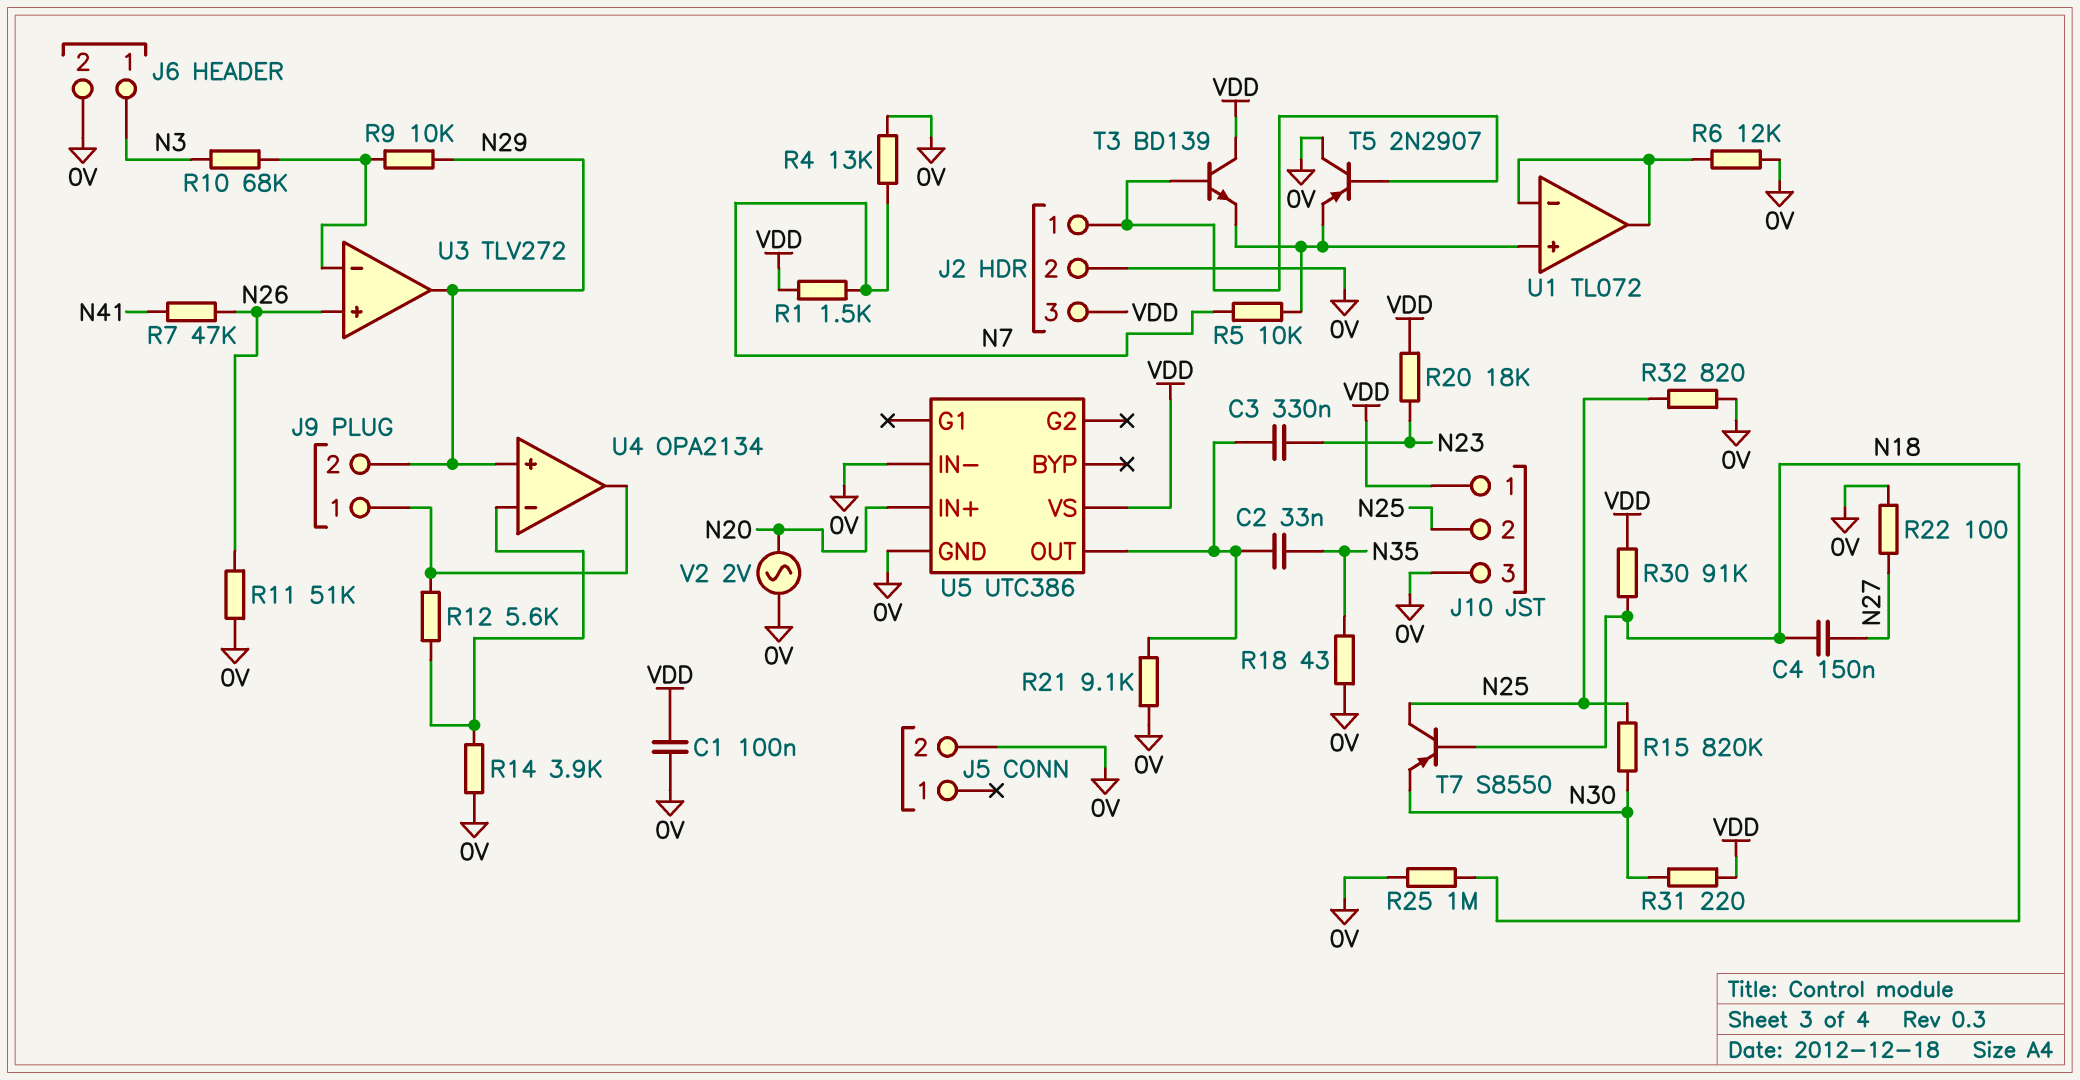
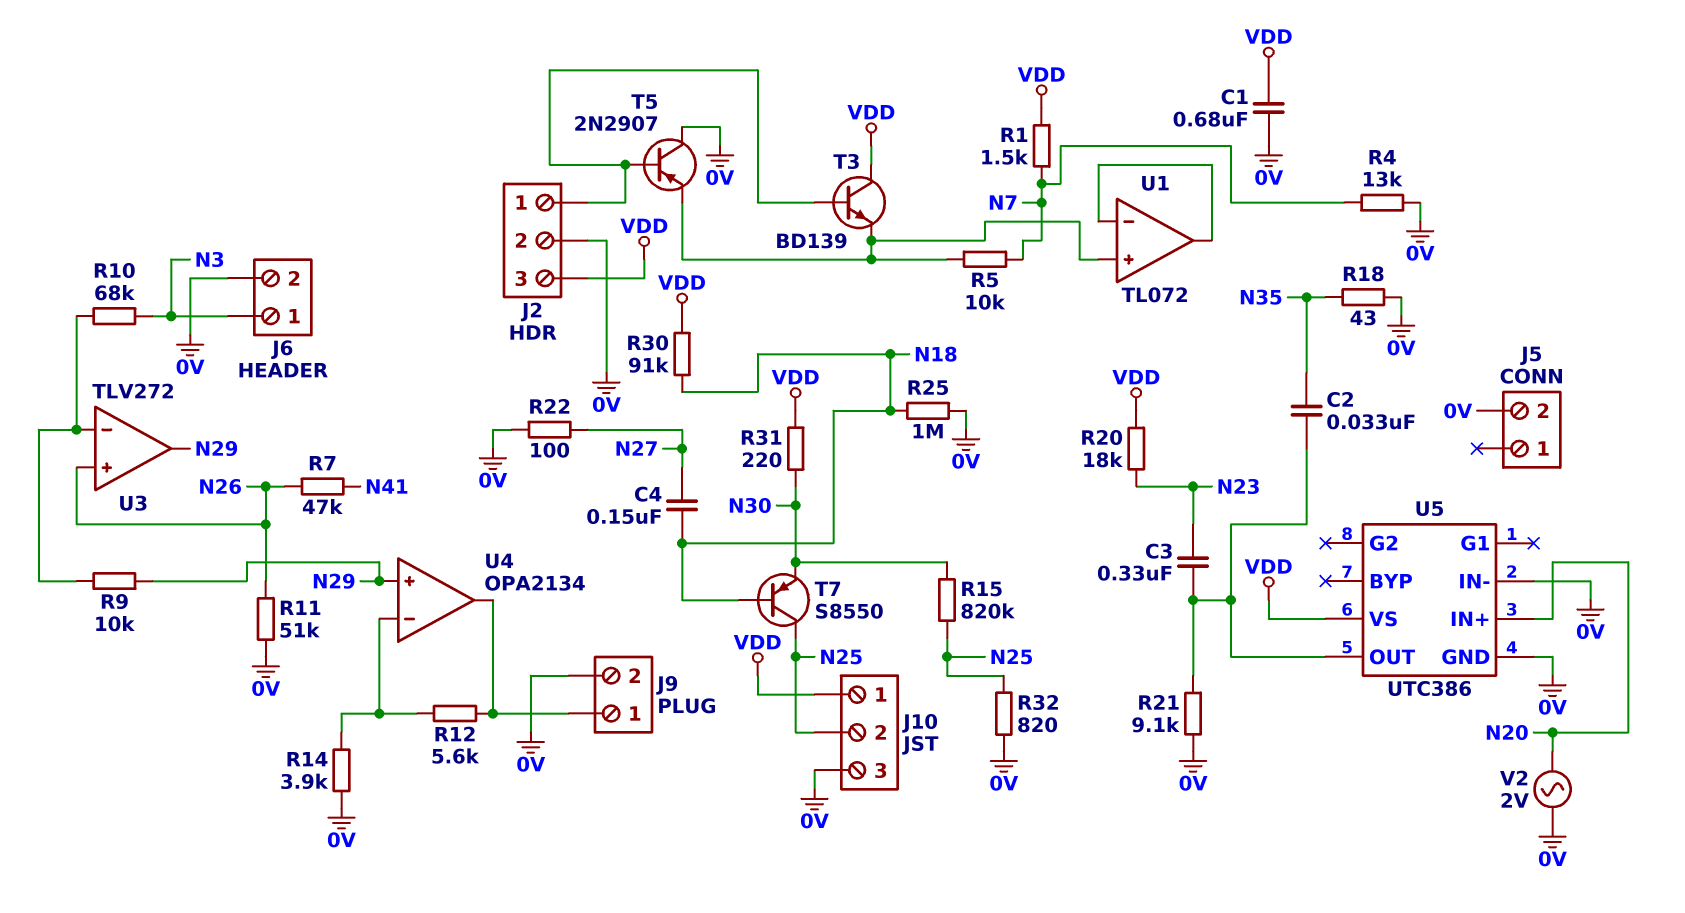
C1: 100nF (0V, VDD) -> 680nF (0V, VDD)
J9 pin 2: N29 -> 0V
R6: 12k (0V, U1/in-) -> none

